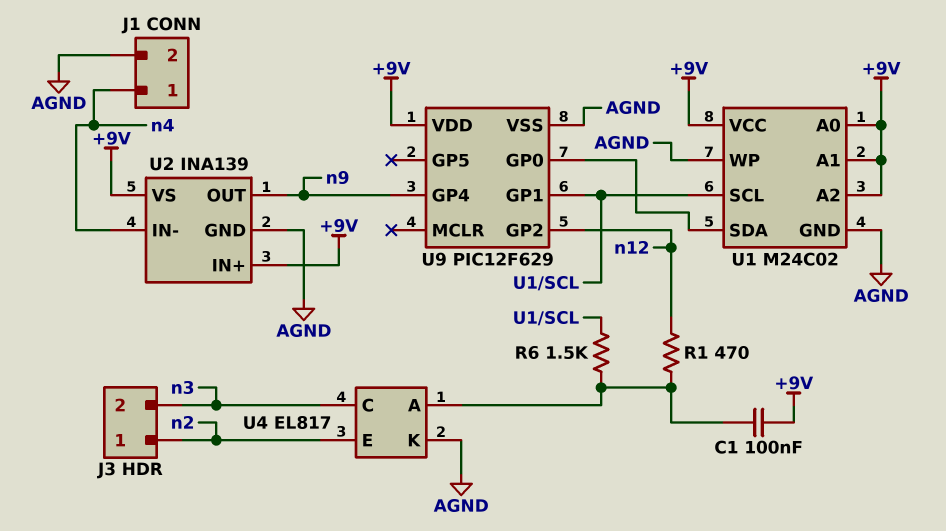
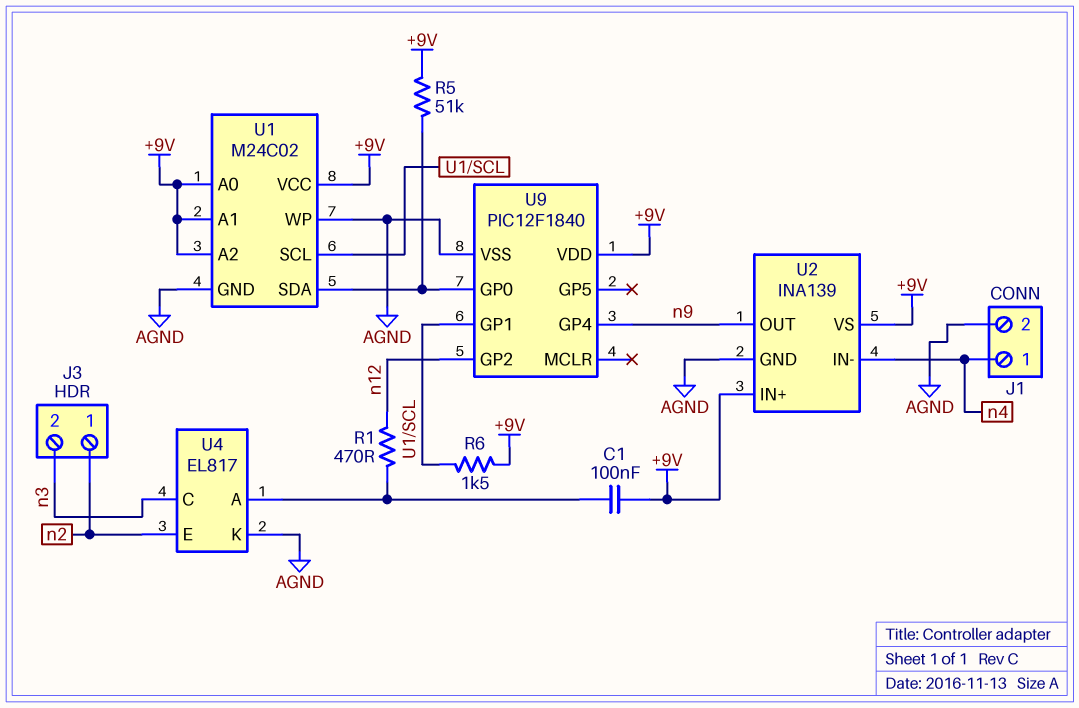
R5: none -> 51k (+9V, U1/SDA)
R6: 1.5k (U1/SCL, U4/A) -> 1.5k (+9V, U1/SCL)
U9: PIC12F629 -> PIC12F1840

